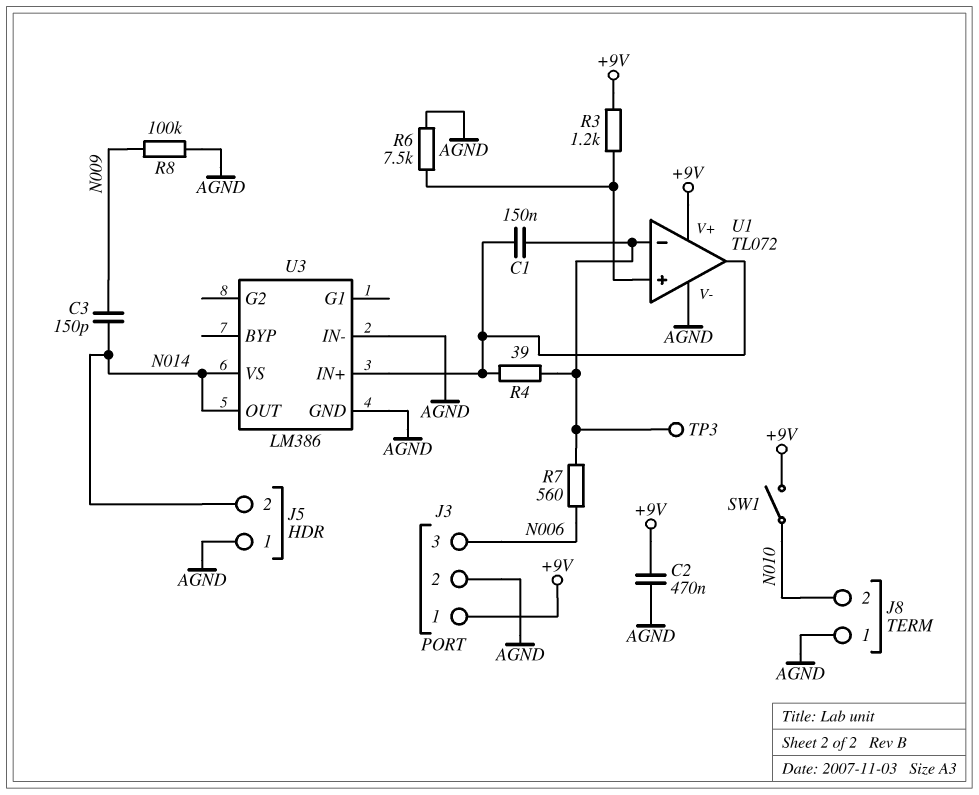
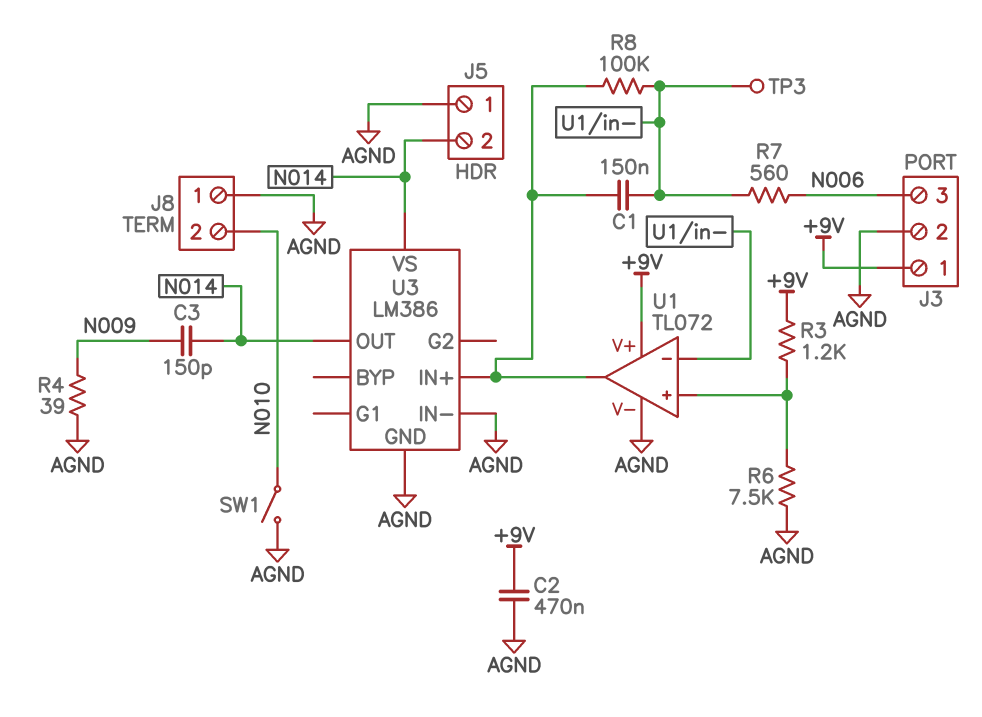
R4: 39 (U1/in-, U1/out) -> 39 (AGND, N009)
R8: 100k (AGND, N009) -> 100k (U1/in-, U1/out)
SW1: switch (+9V, N010) -> switch (AGND, N010)

